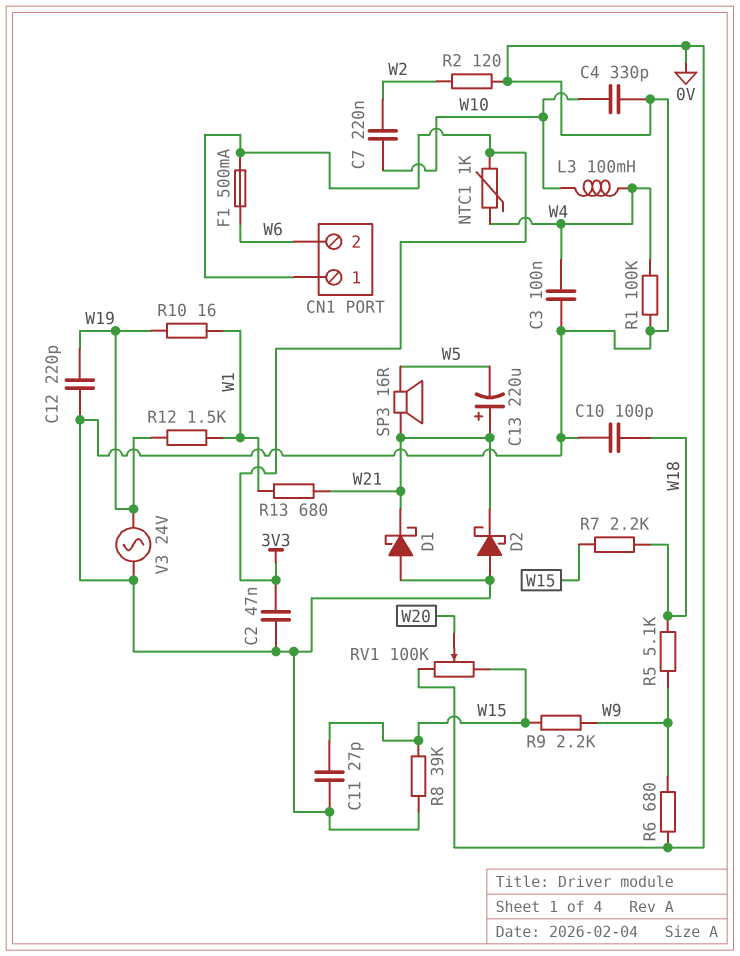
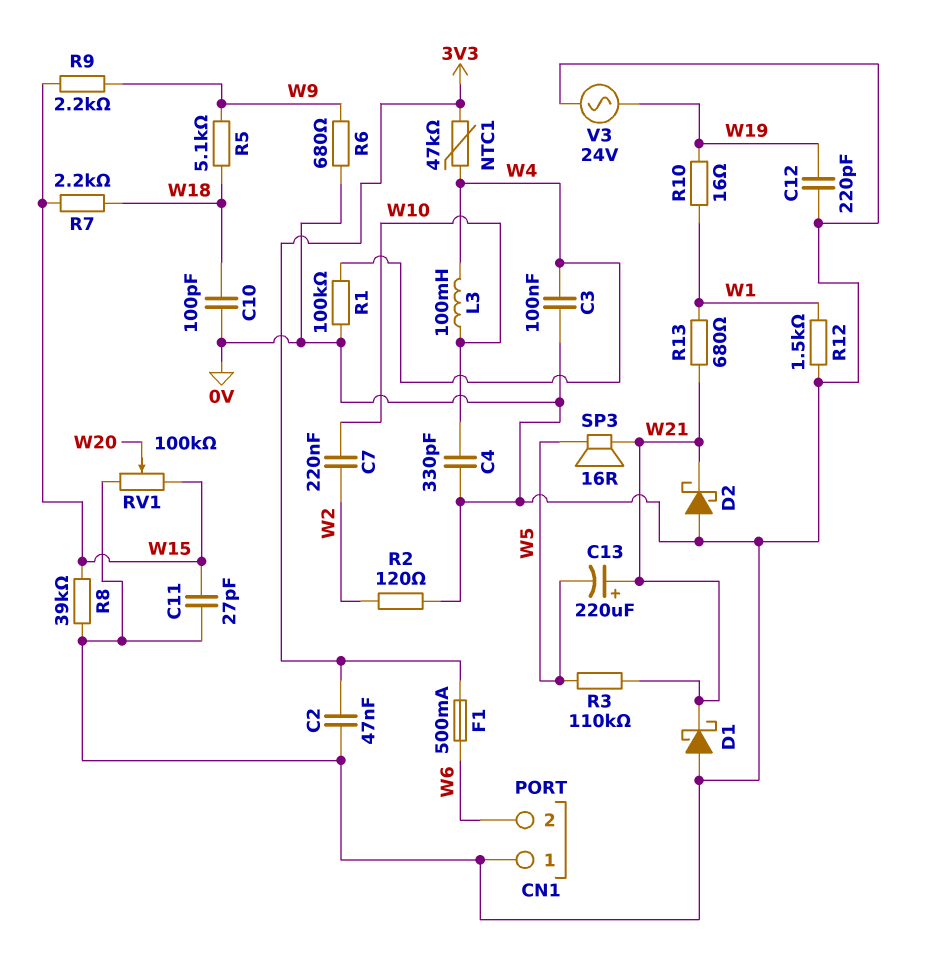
CN1 pin 1: 3V3 -> 0V
NTC1: 1k (3V3, W4) -> 47k (3V3, W4)
R3: none -> 110k (W5, W21)
R12: 1.5k (W1, W19) -> 1.5k (0V, W1)

